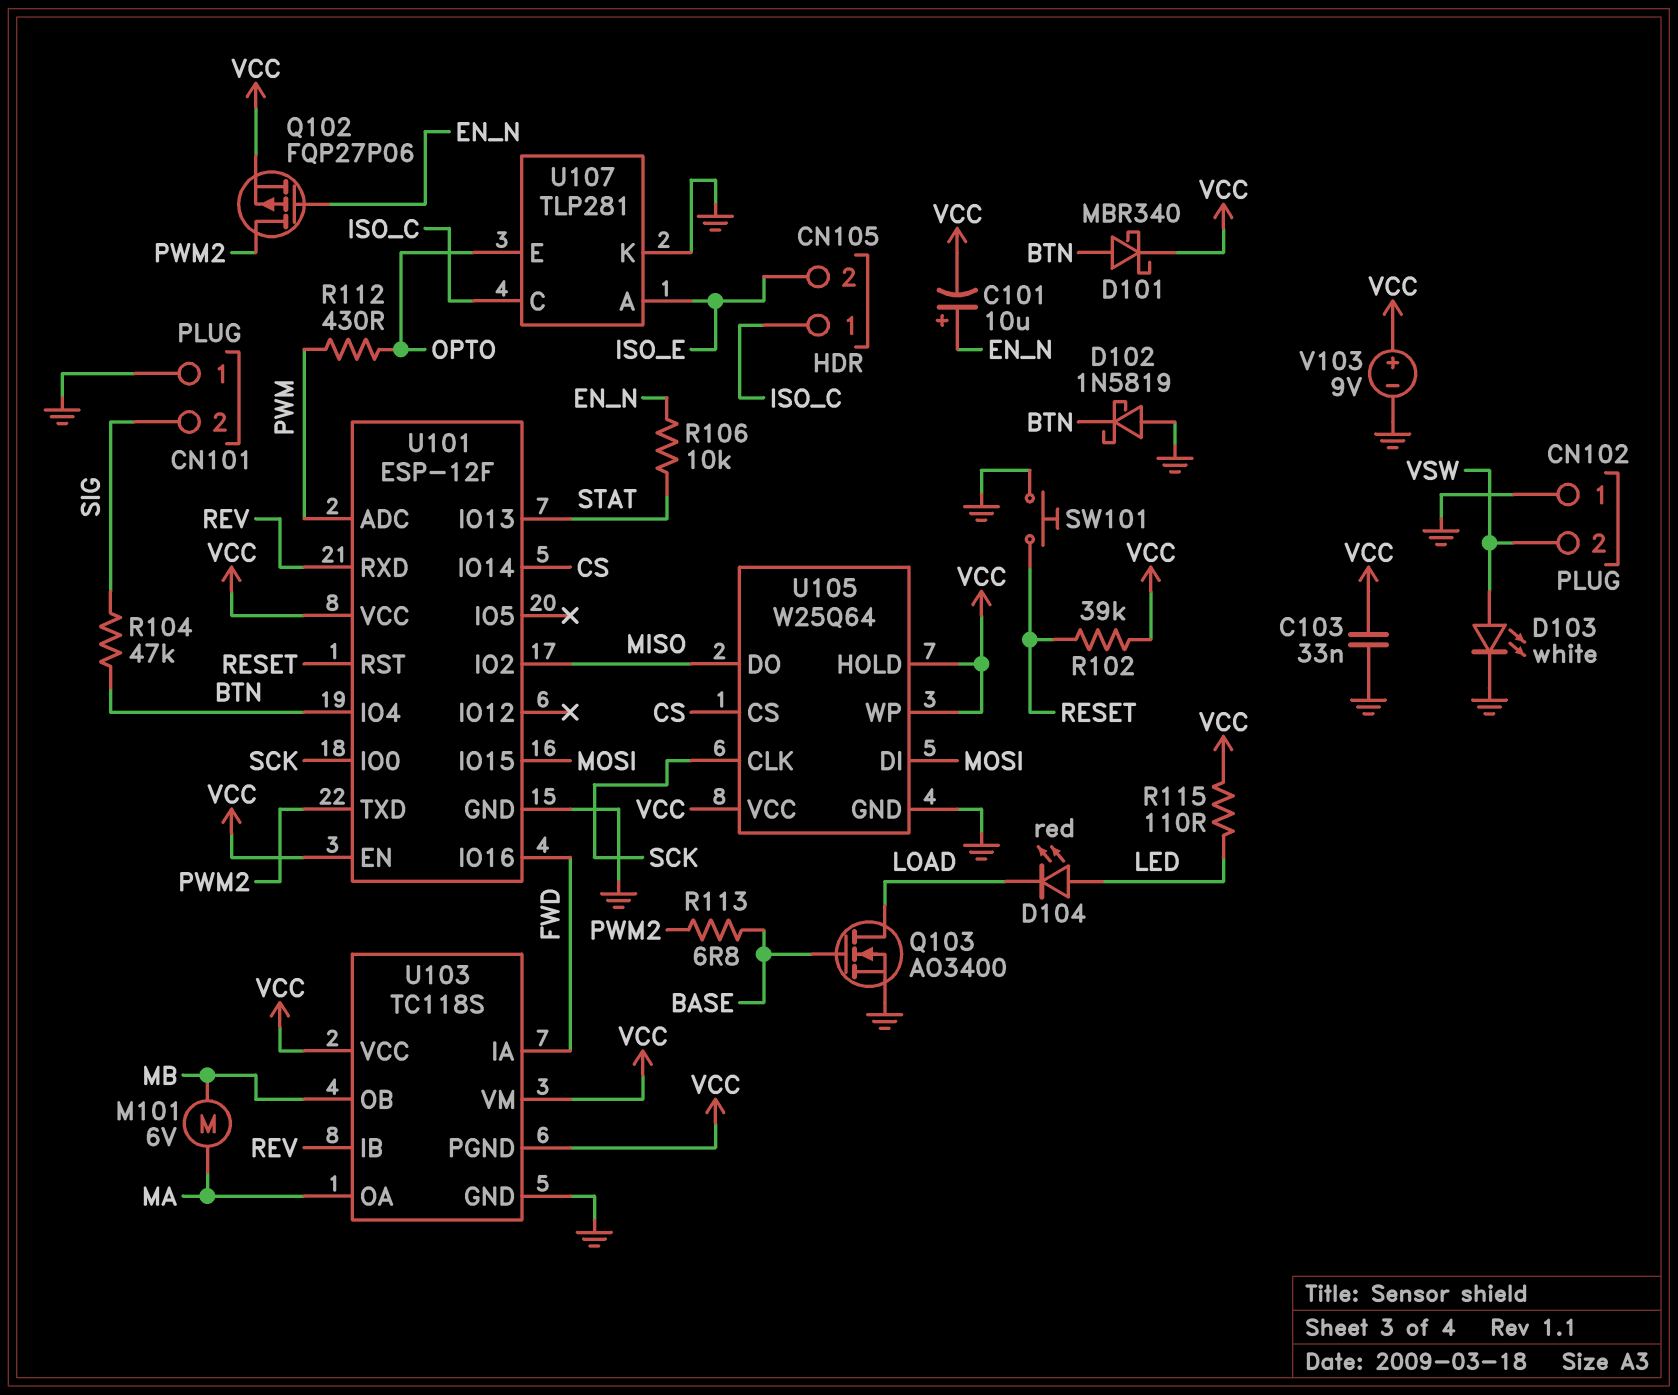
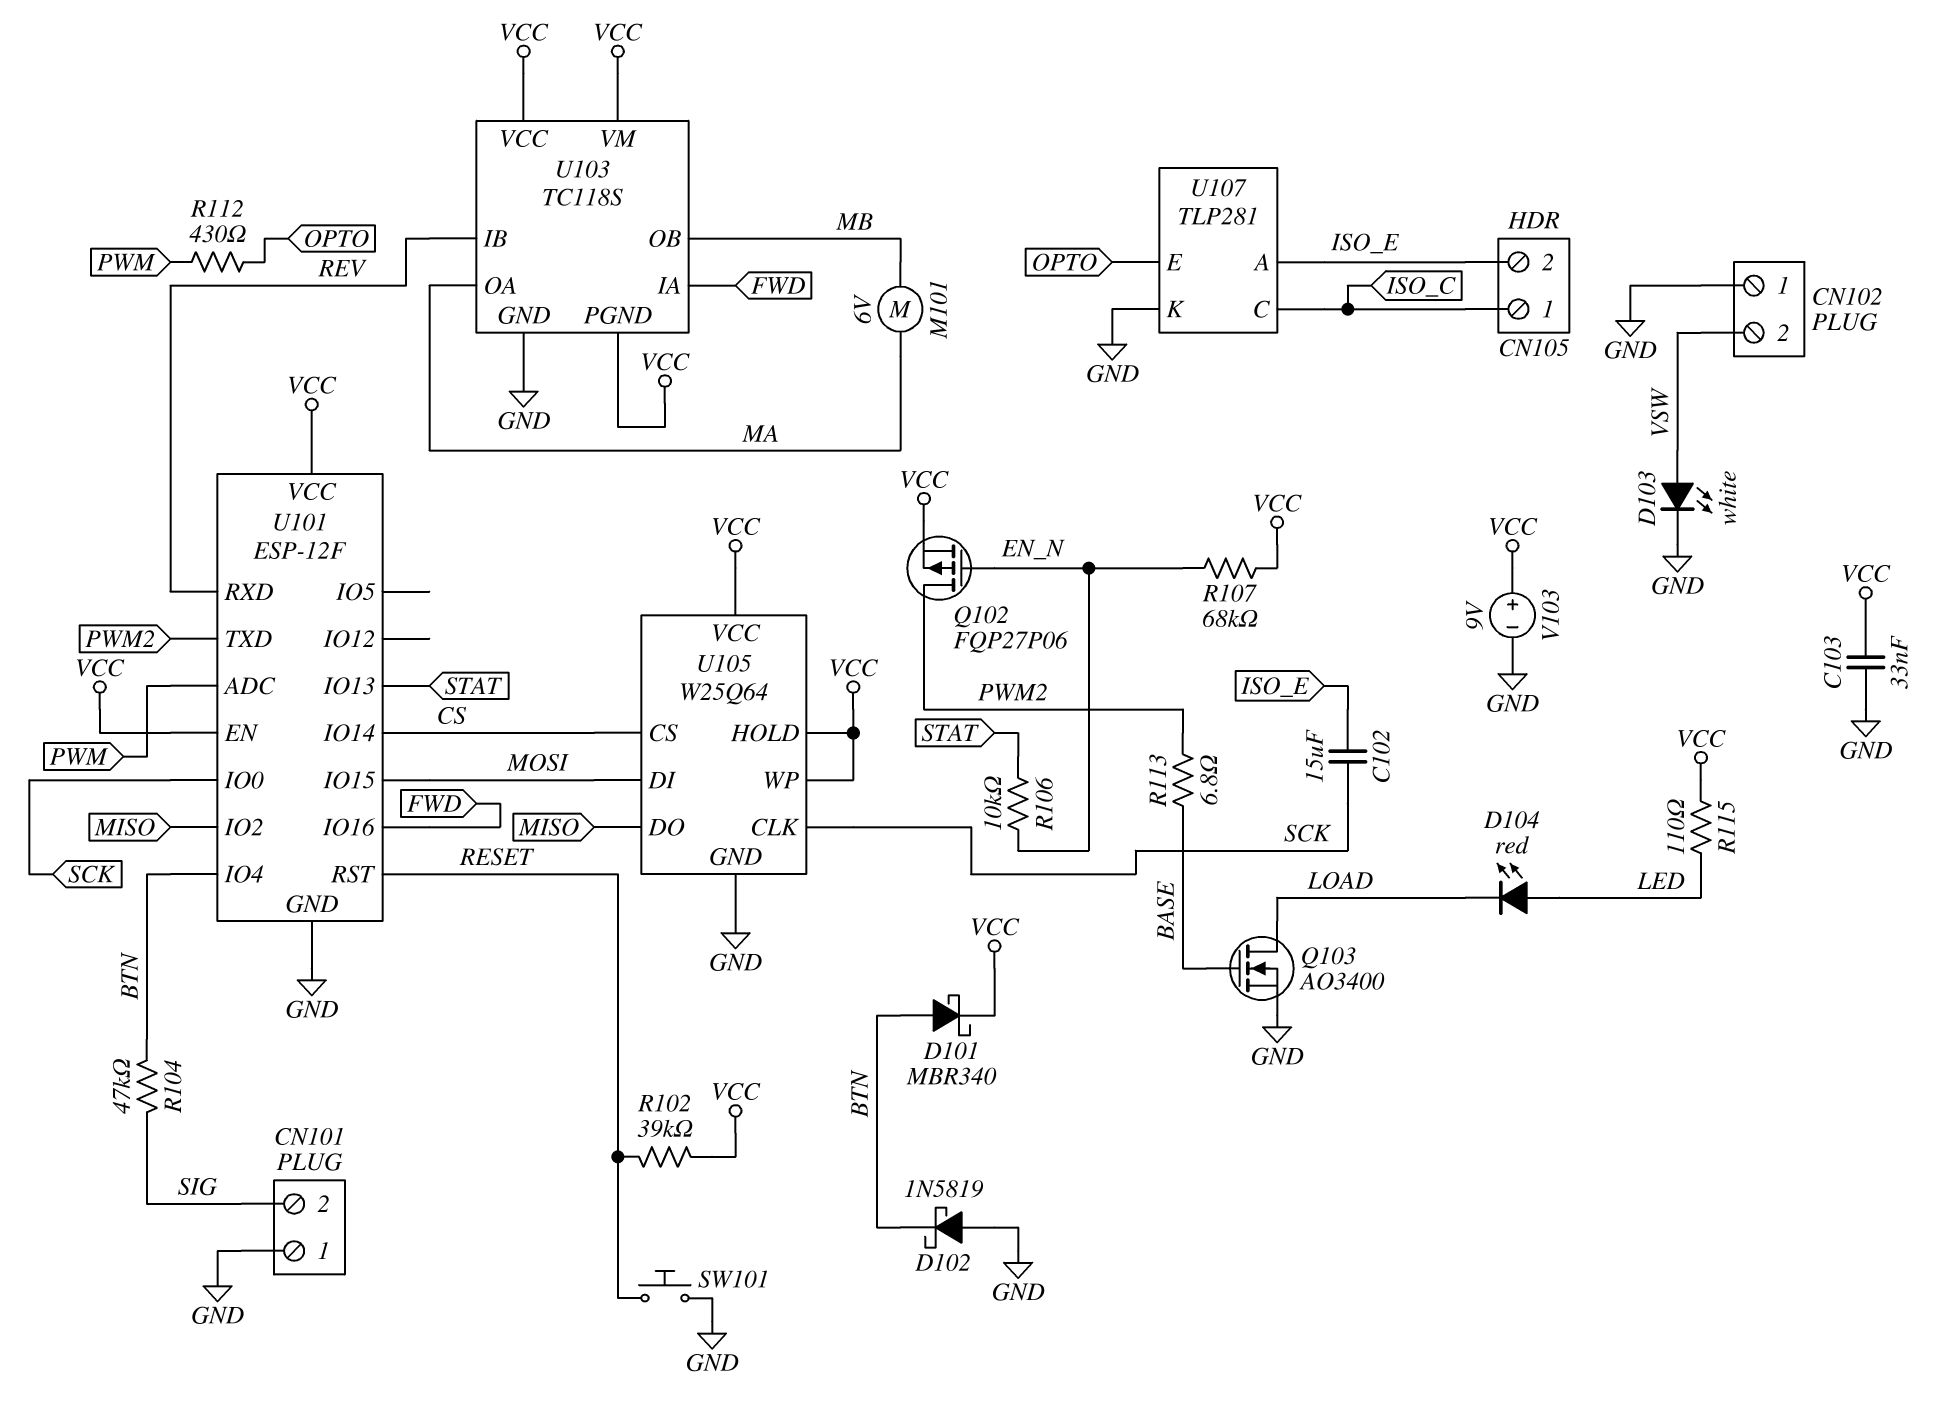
C101: 10uF (plus EN_N, minus VCC) -> none
C102: none -> 15uF (ISO_E, SCK)
R107: none -> 68k (EN_N, VCC)

